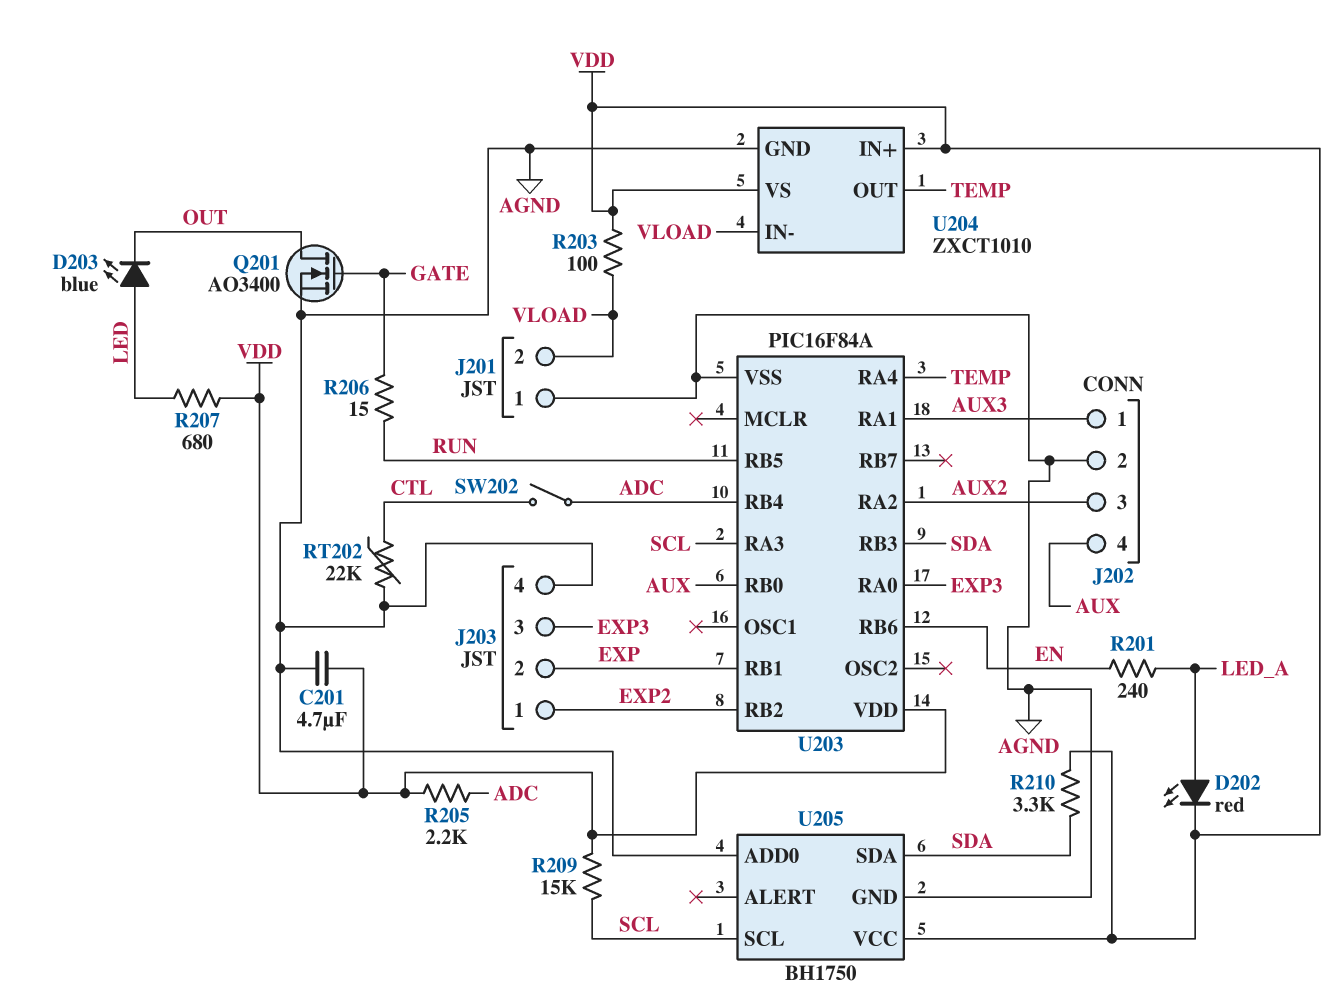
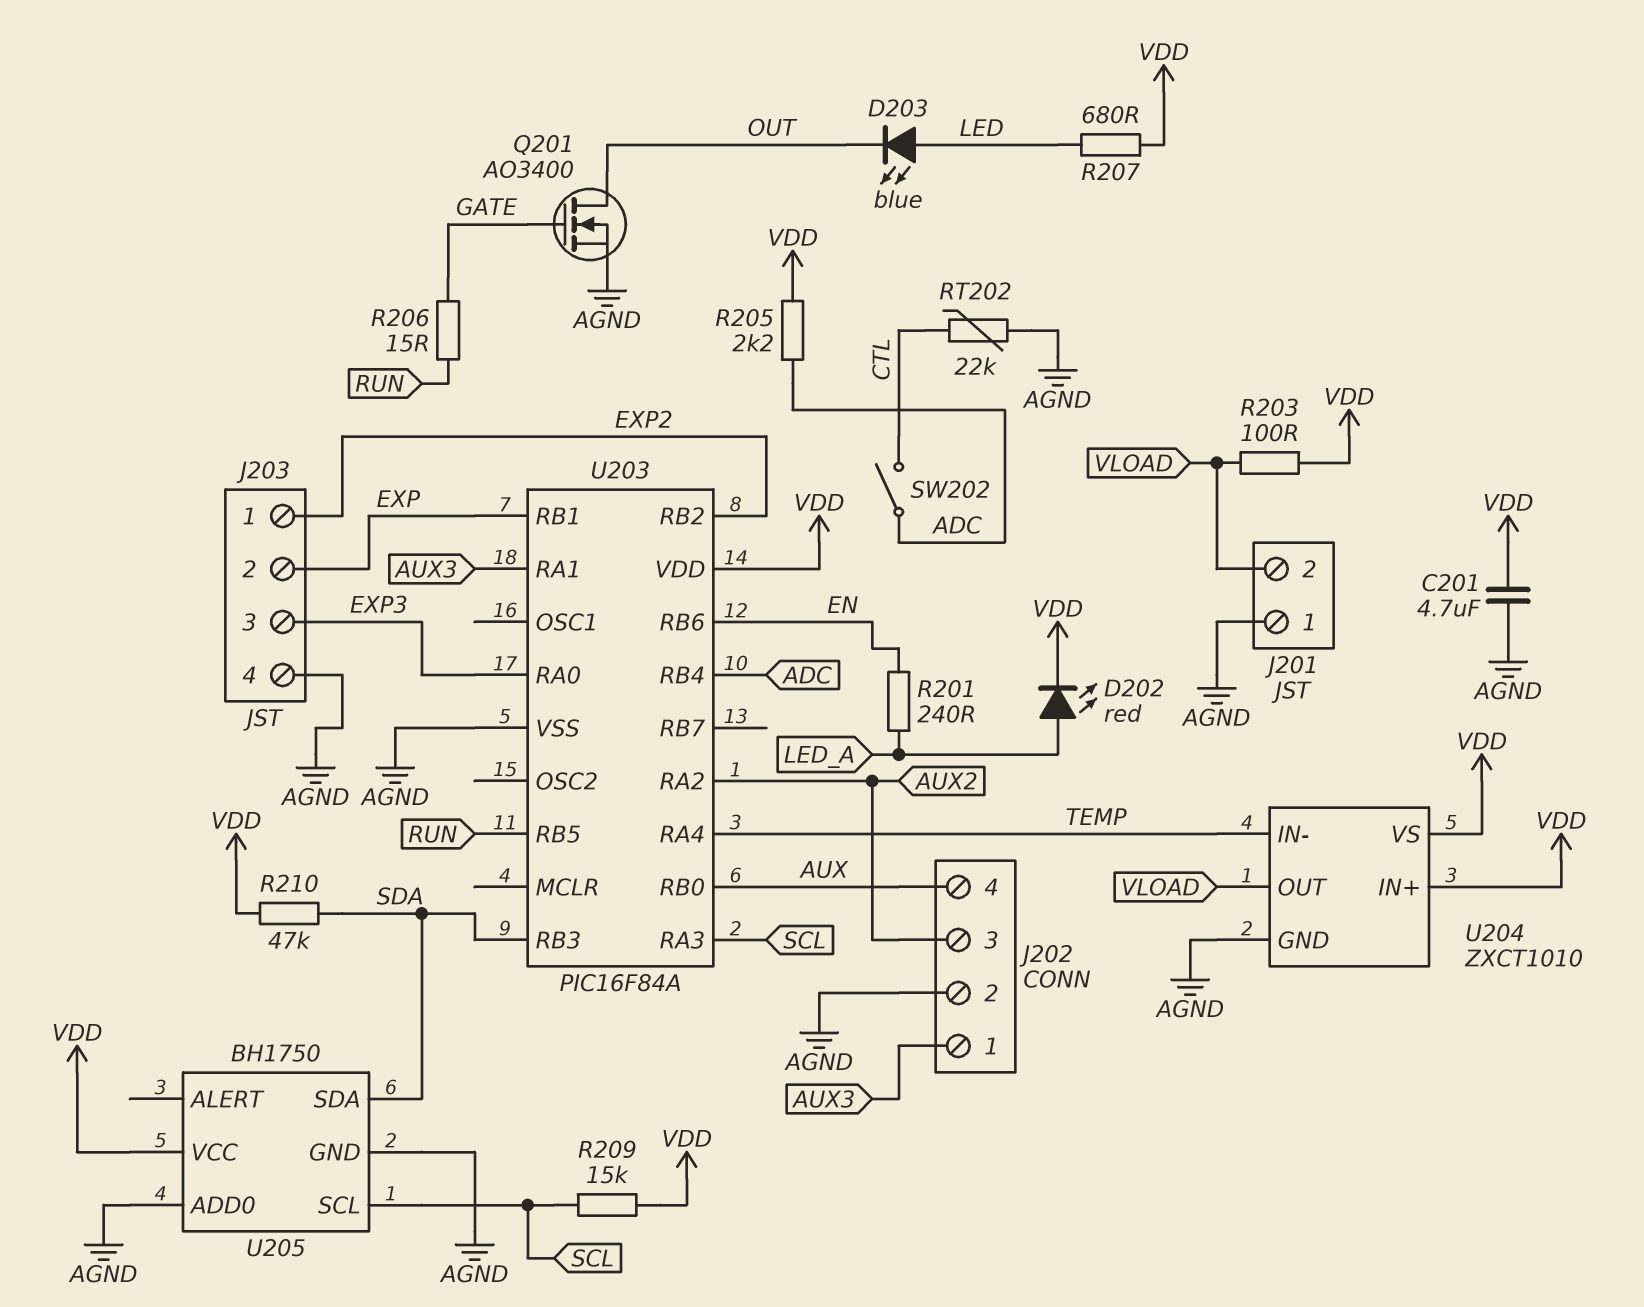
R210: 3.3k (SDA, VDD) -> 47k (SDA, VDD)
U204 pin IN-: VLOAD -> TEMP
U204 pin OUT: TEMP -> VLOAD

